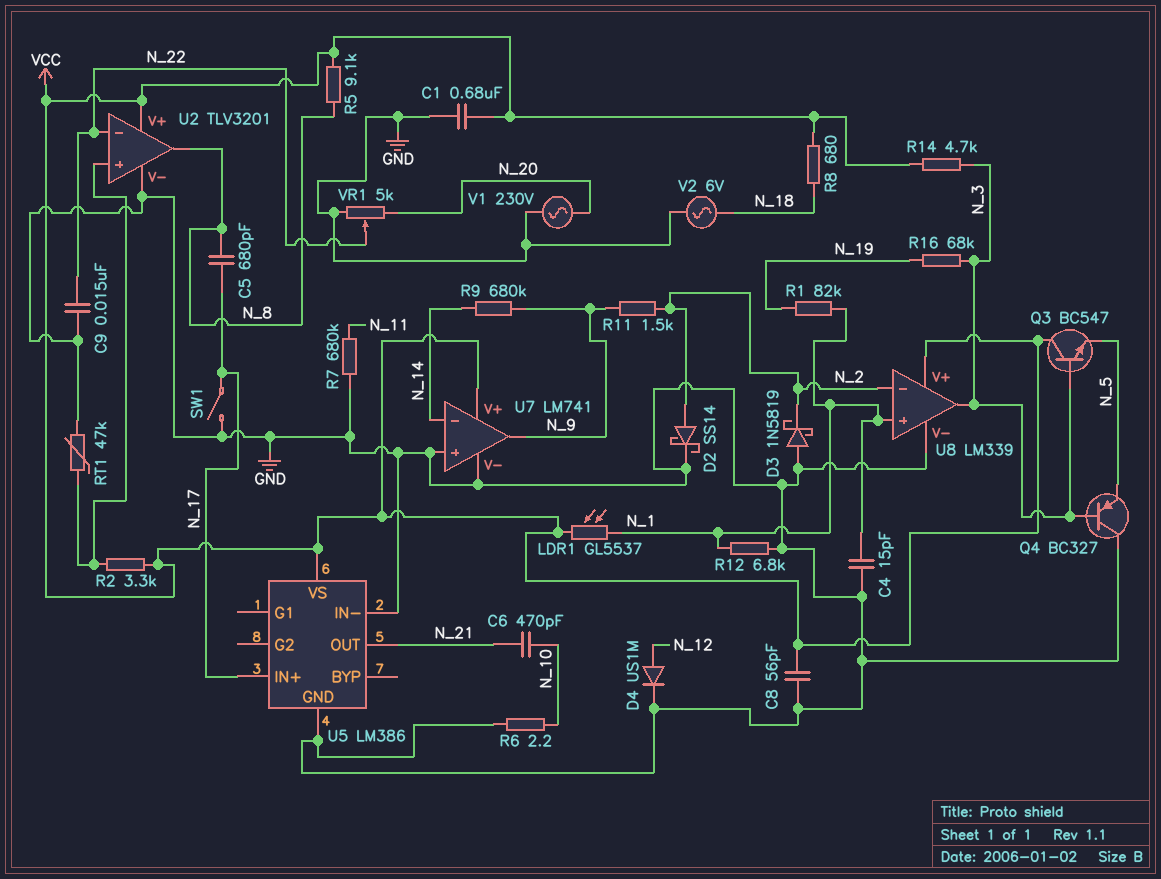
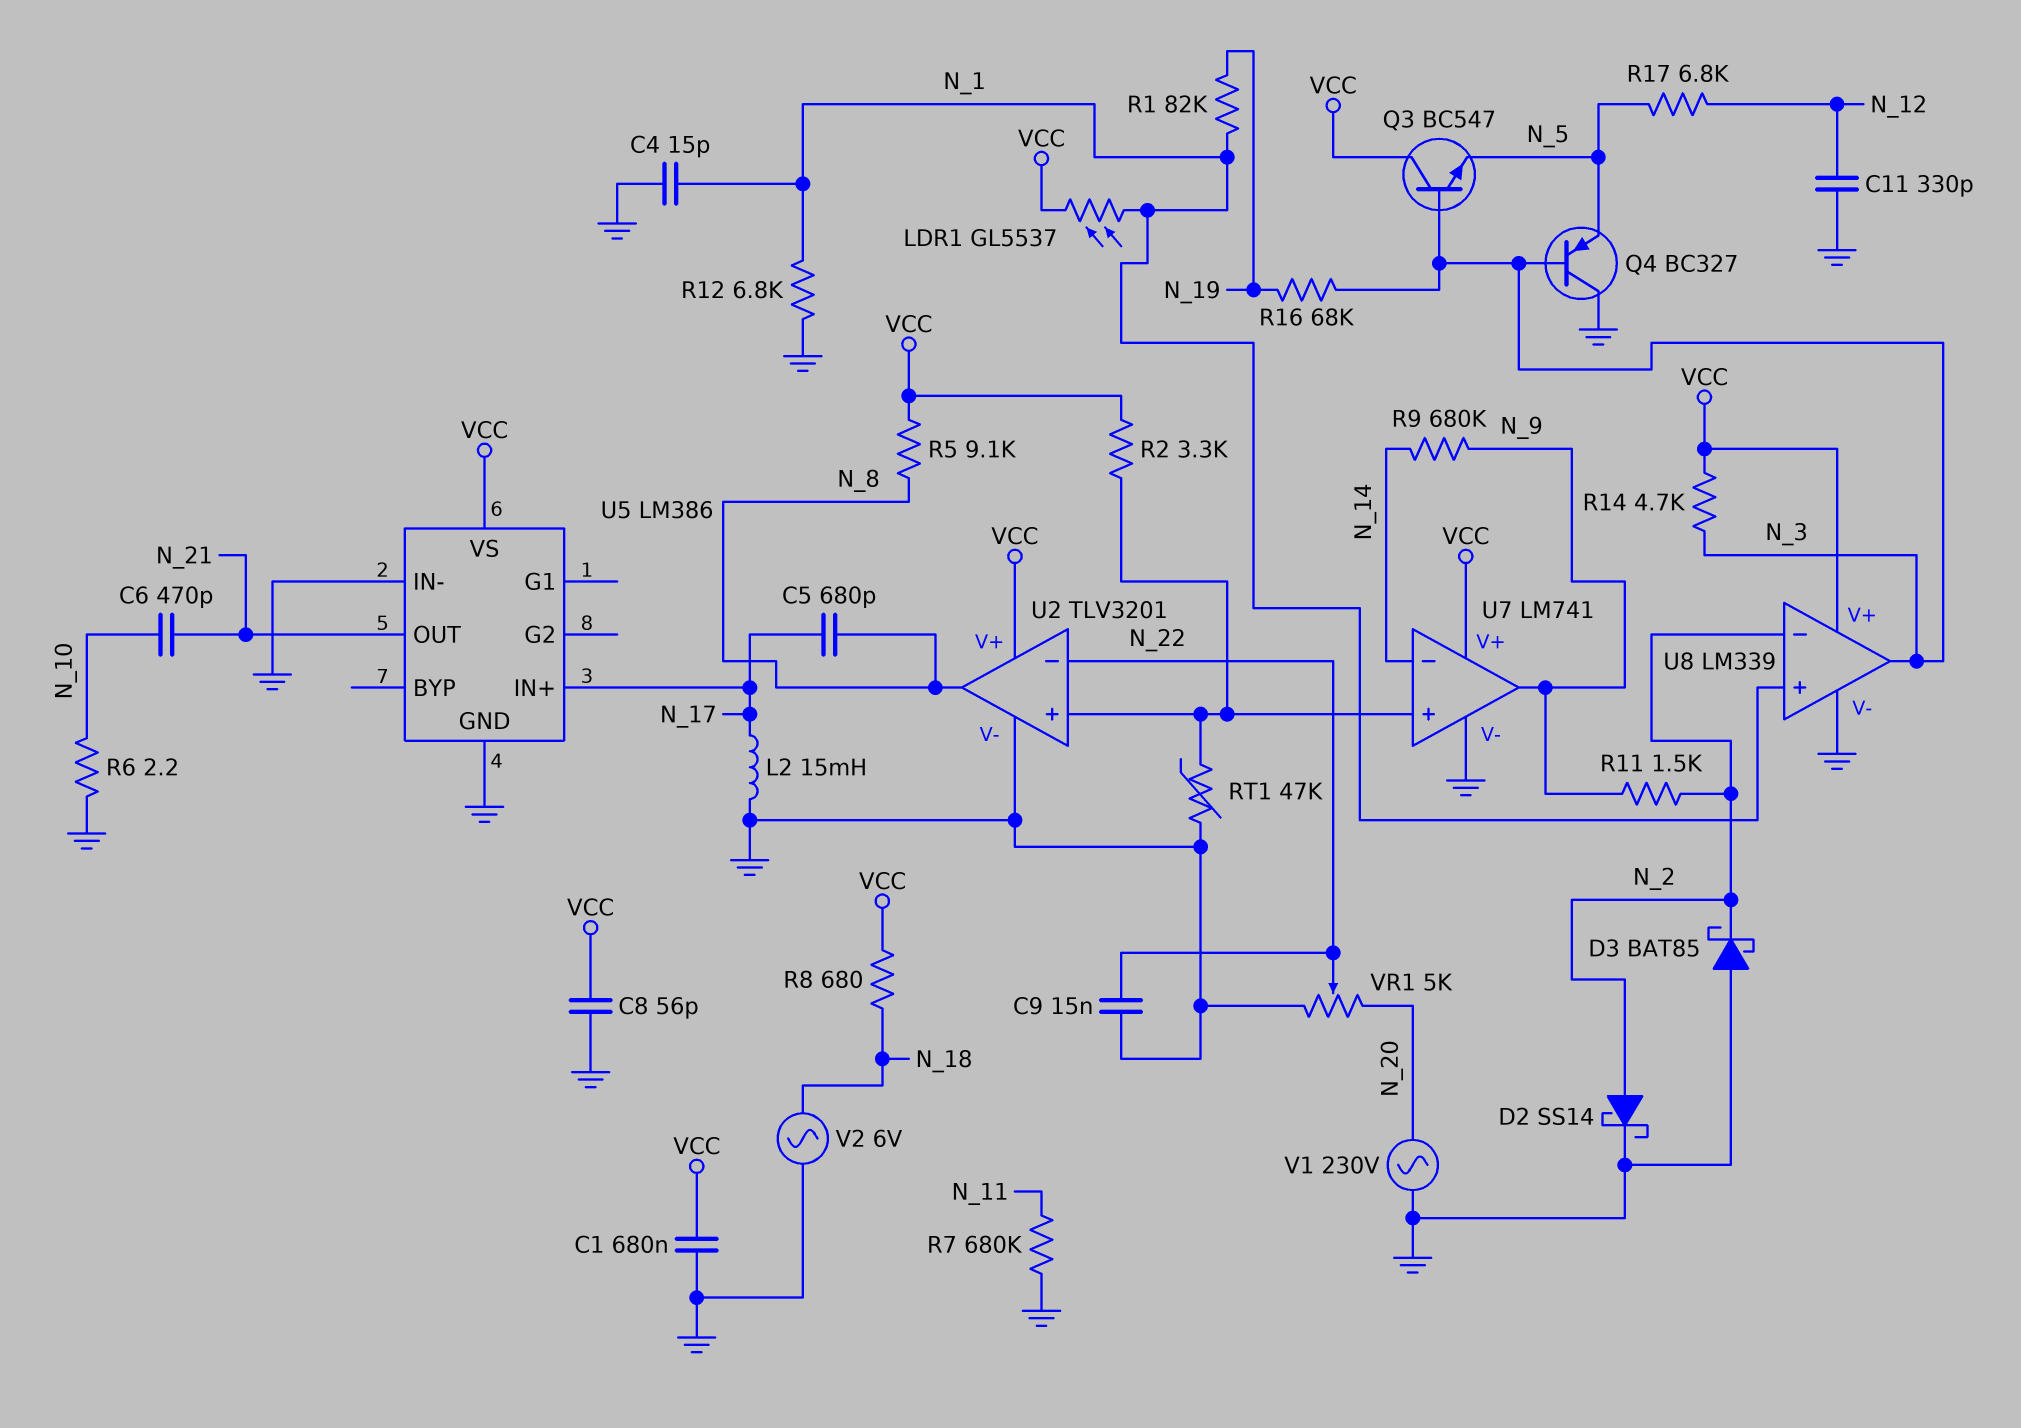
C11: none -> 330pF (GND, N_12)
D3: schottky 1N5819 (A GND, K N_2) -> schottky BAT85 (A GND, K N_2)
D4: diode US1M (A N_12, K GND) -> none
L2: none -> 15mH (GND, N_17)
R17: none -> 6.8k (N_5, N_12)
SW1: switch (GND, N_17) -> none
U7 pin in+: GND -> U2/in+

